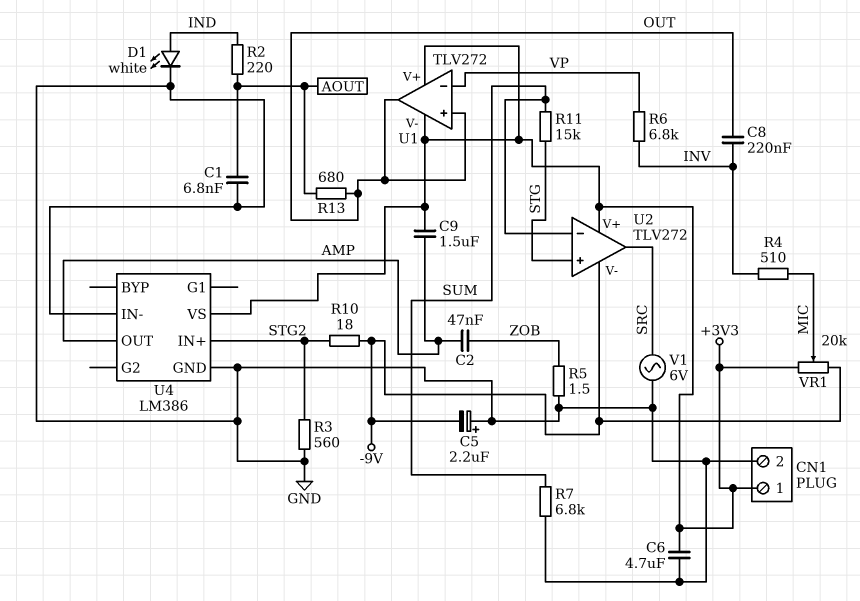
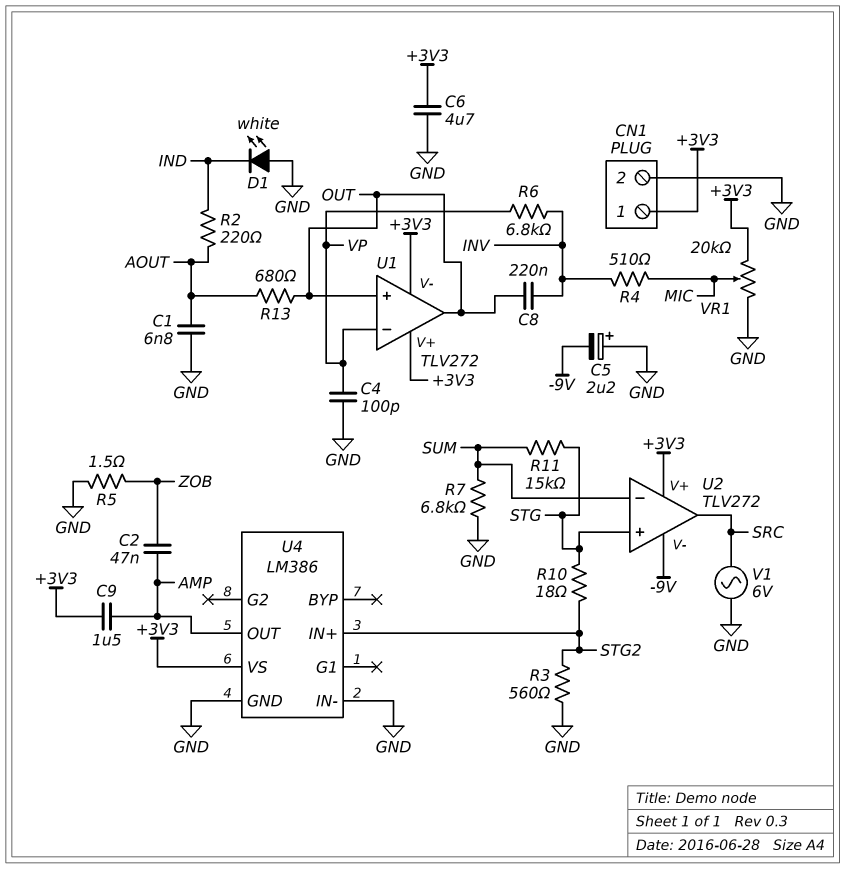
C4: none -> 100pF (GND, VP)
D1: LED white (A IND, K GND) -> LED white (A GND, K IND)
R10: 18 (-9V, STG2) -> 18 (STG, STG2)
VR1: 20k (+3V3, -9V, wiper MIC) -> 20k (+3V3, GND, wiper MIC)

